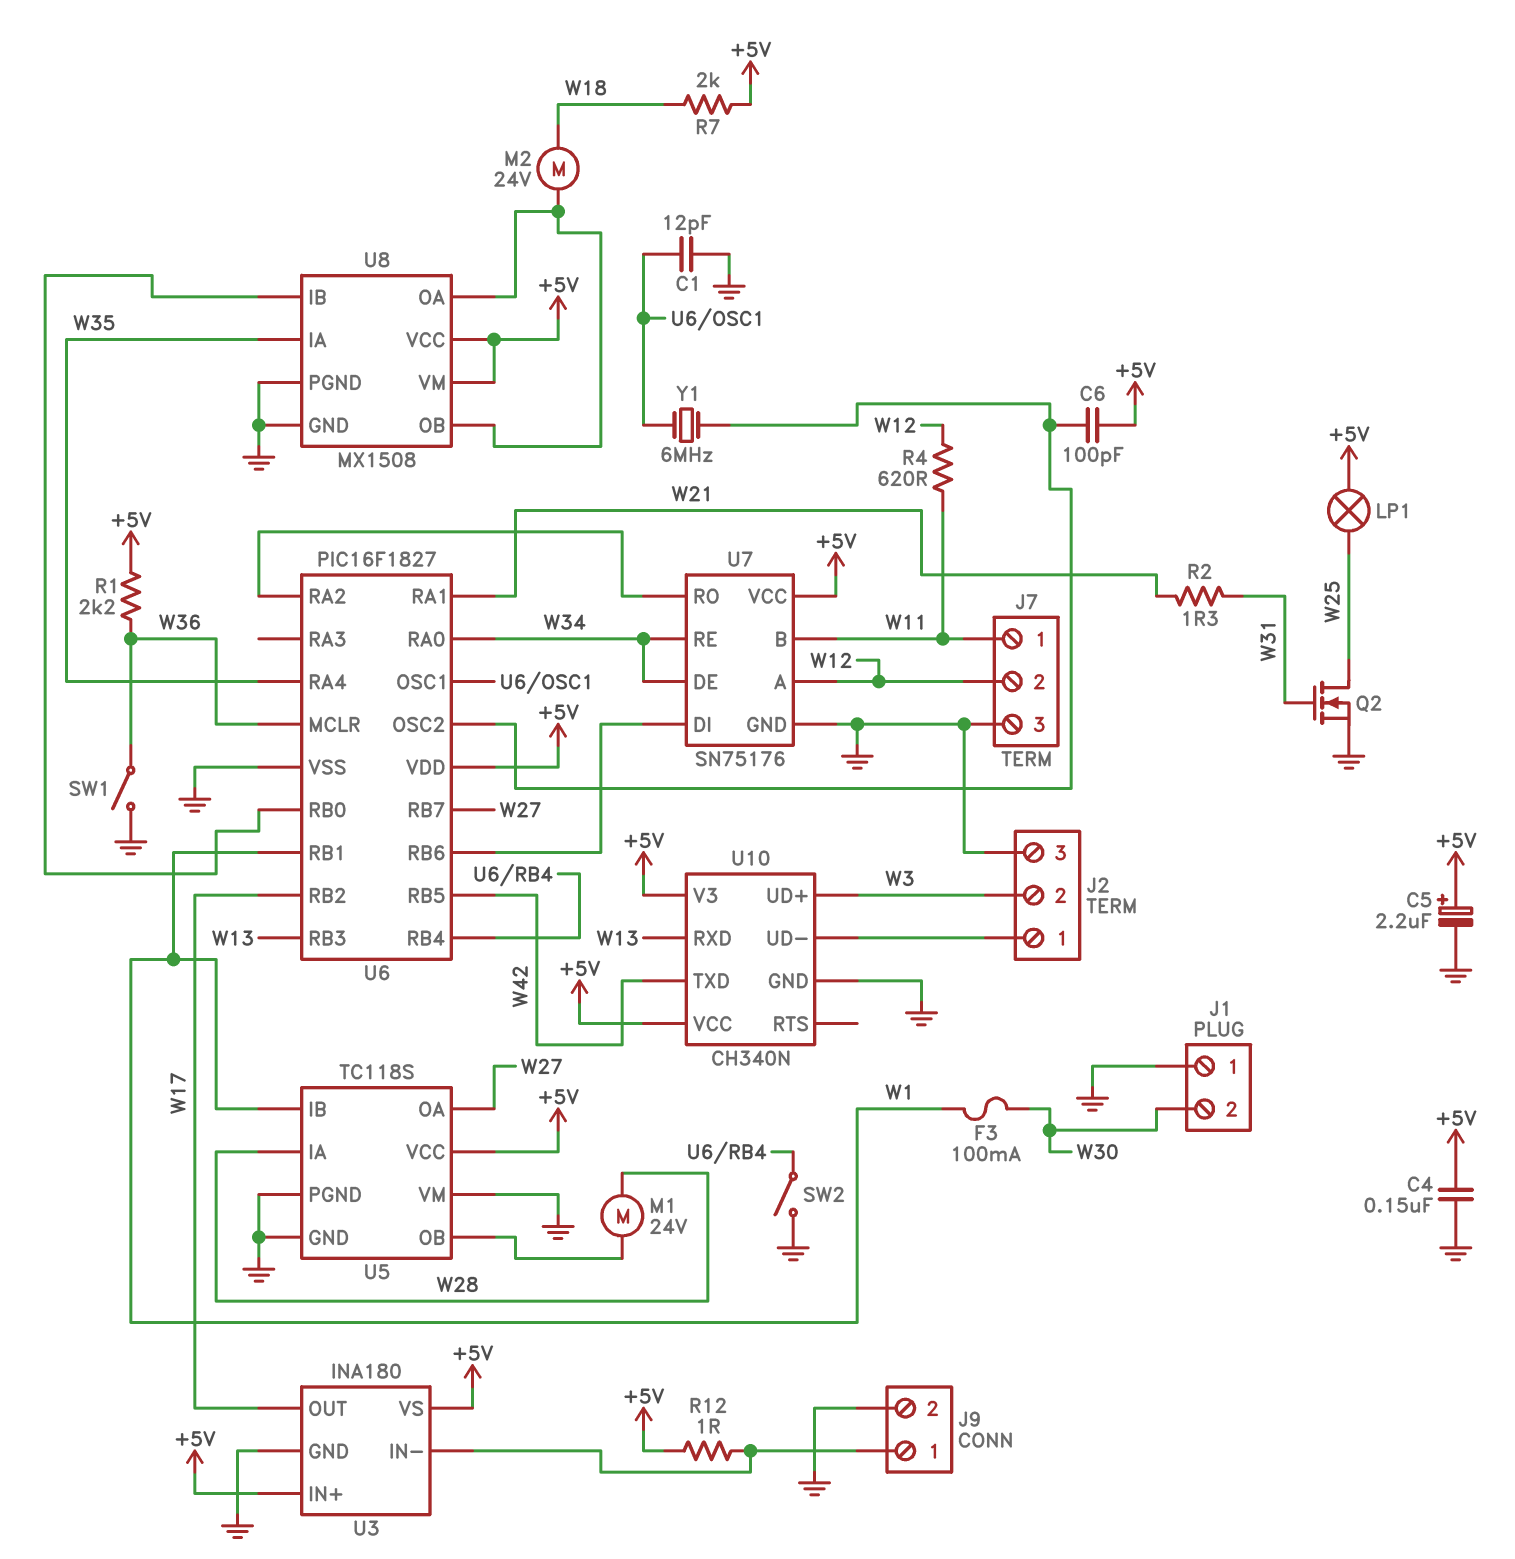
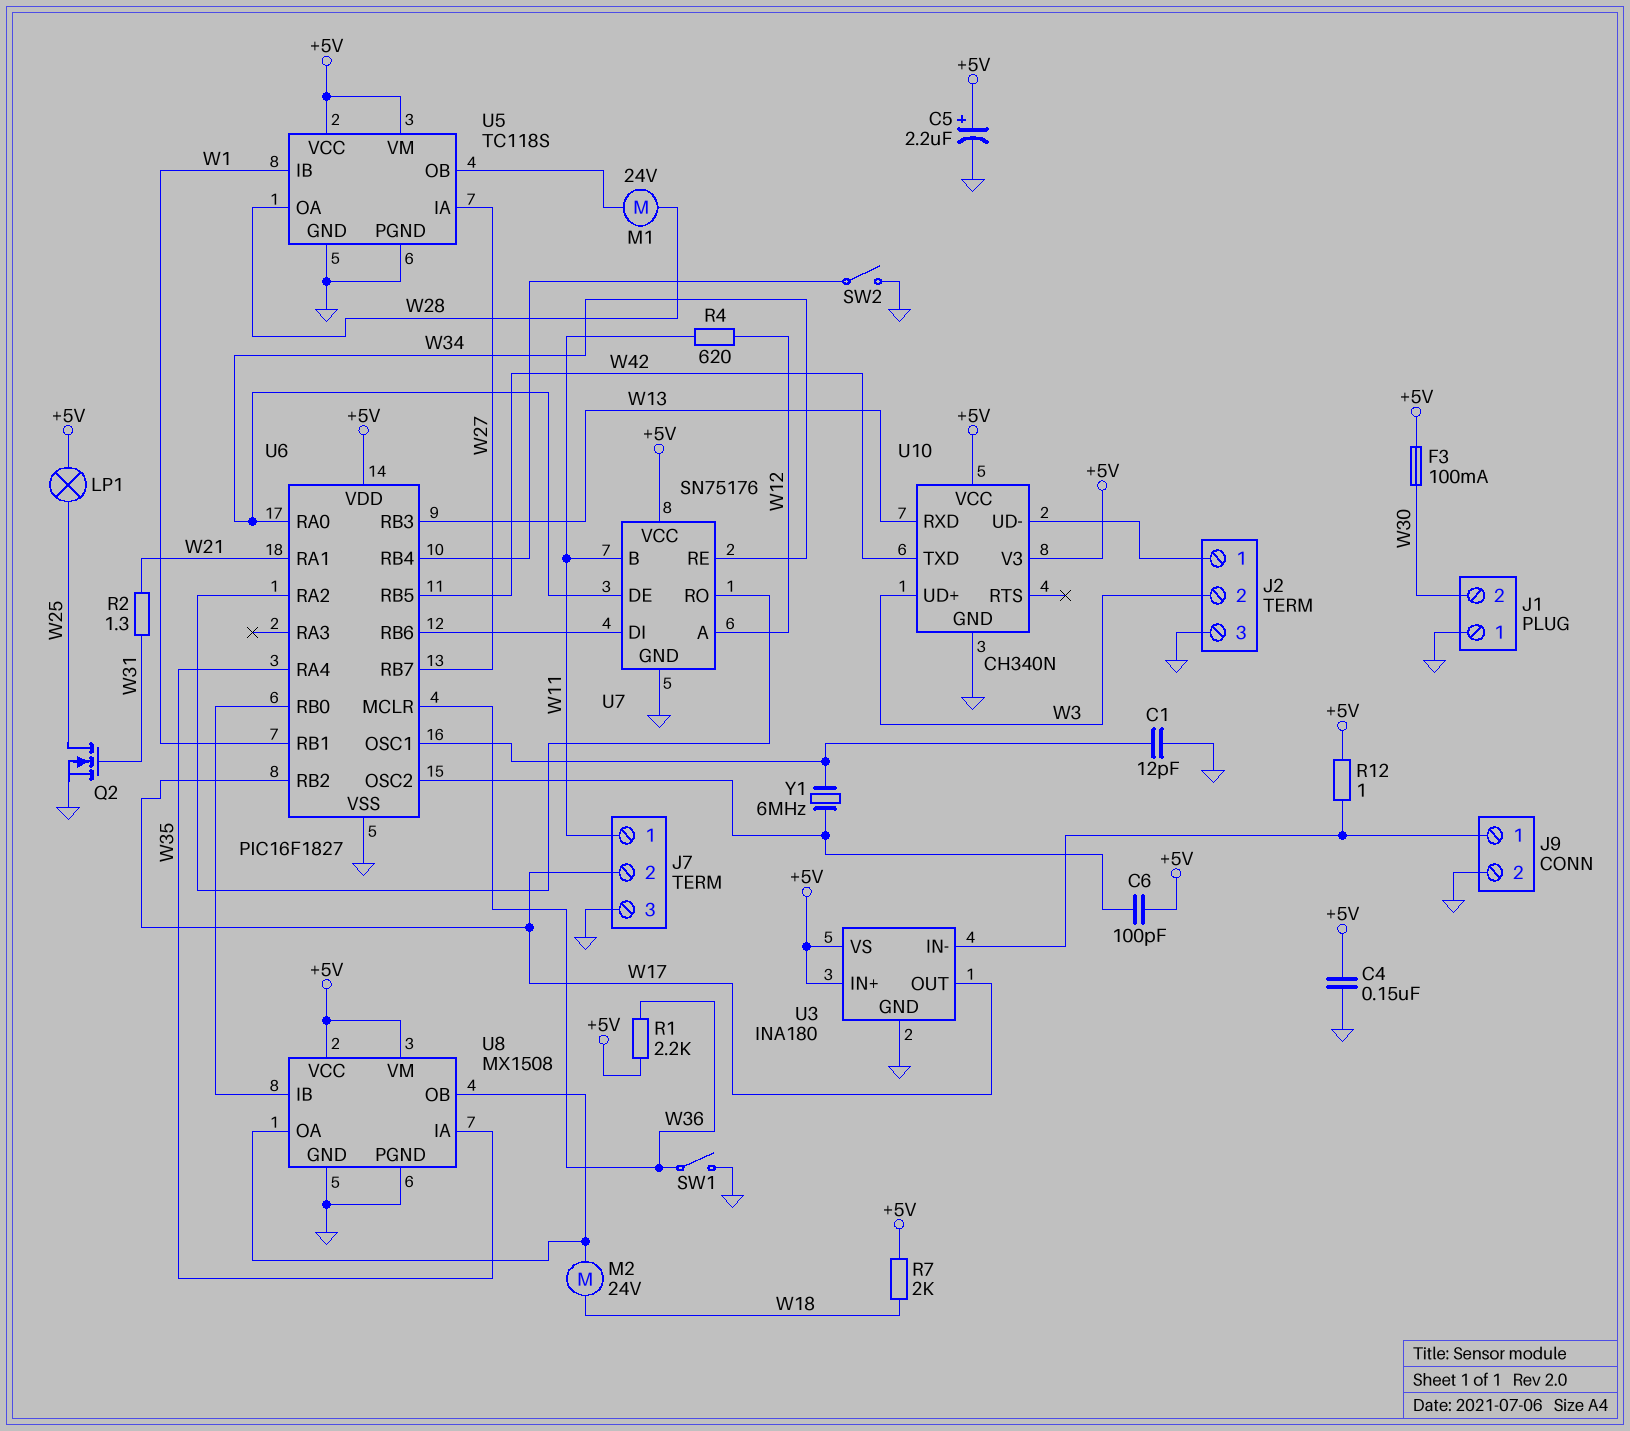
F3: 100mA (W1, W30) -> 100mA (+5V, W30)
J7 pin 2: W12 -> W17
U5 pin IA: W28 -> W27
U5 pin OA: W27 -> W28
U5 pin VM: GND -> +5V

